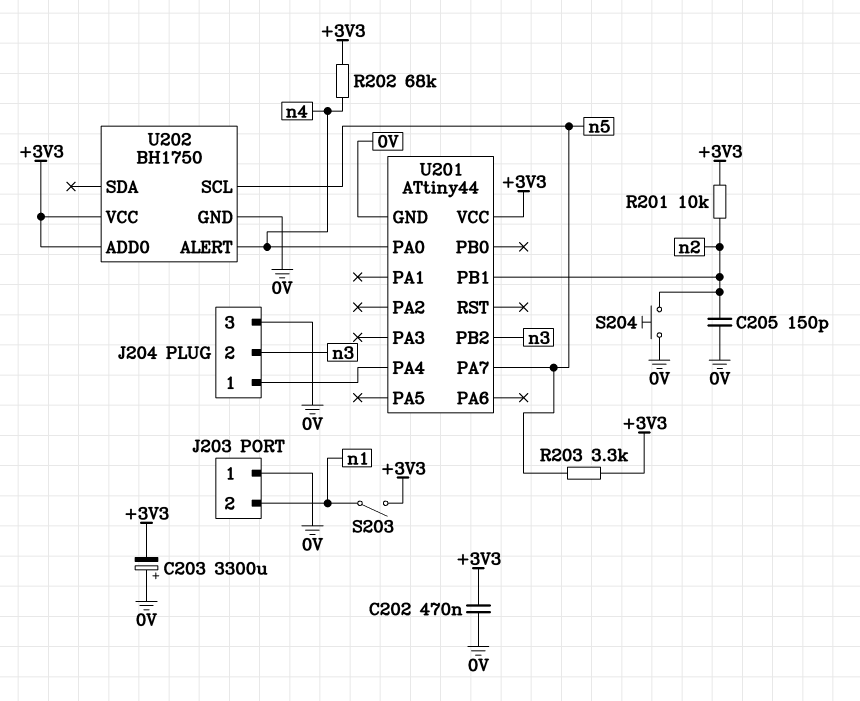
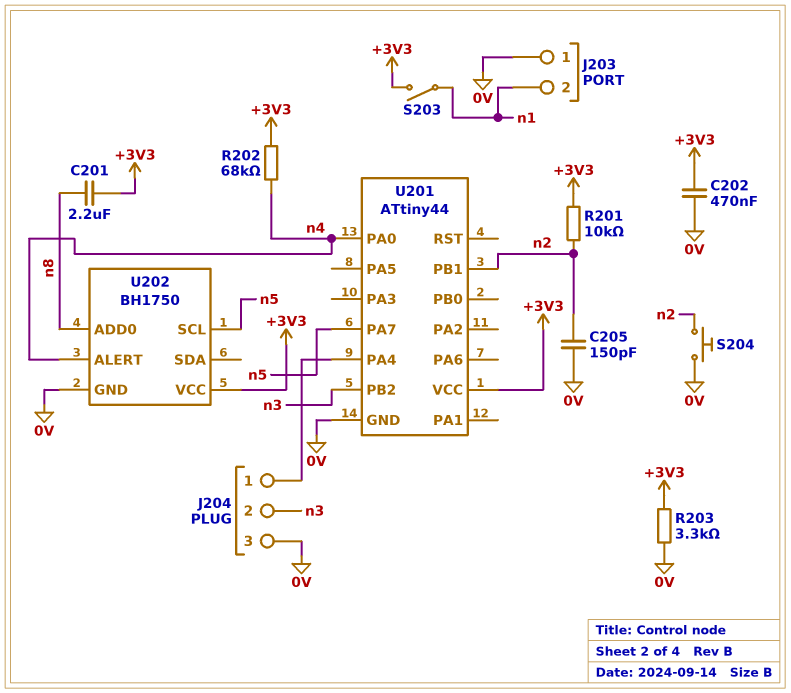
C201: none -> 2.2uF (+3V3, n8)
C203: 3300uF (plus 0V, minus +3V3) -> none
R203: 3.3k (+3V3, n5) -> 3.3k (+3V3, 0V)
U202 pin ADD0: +3V3 -> n8

